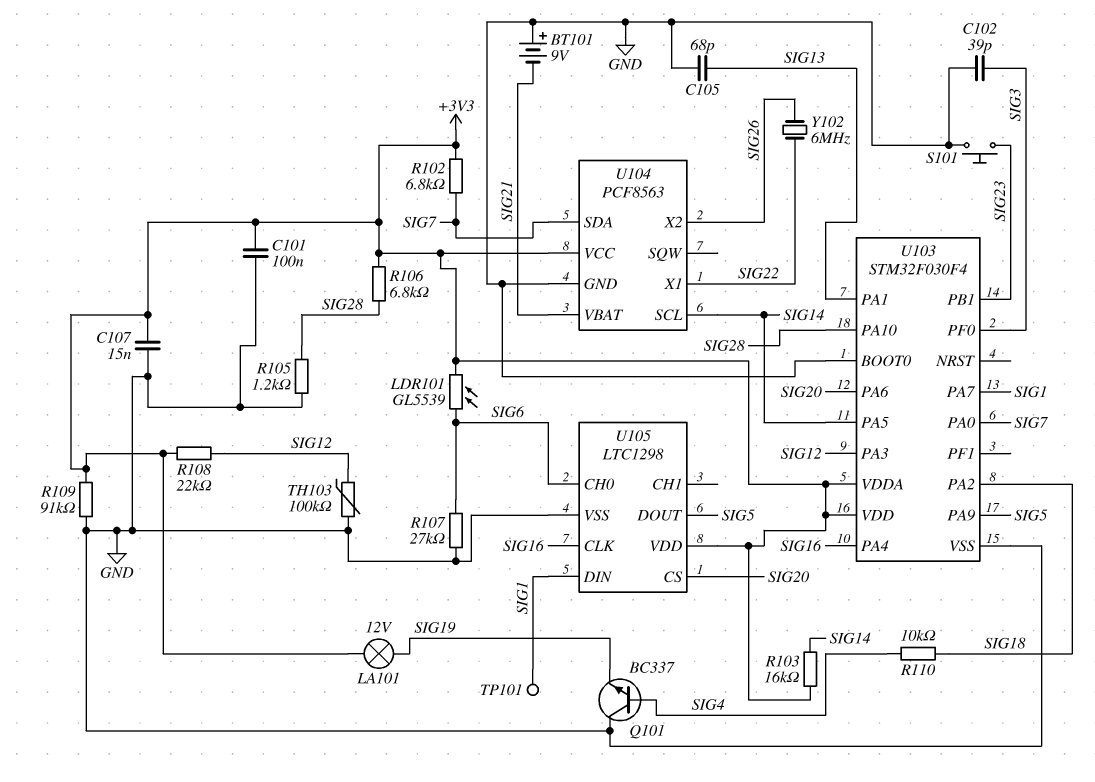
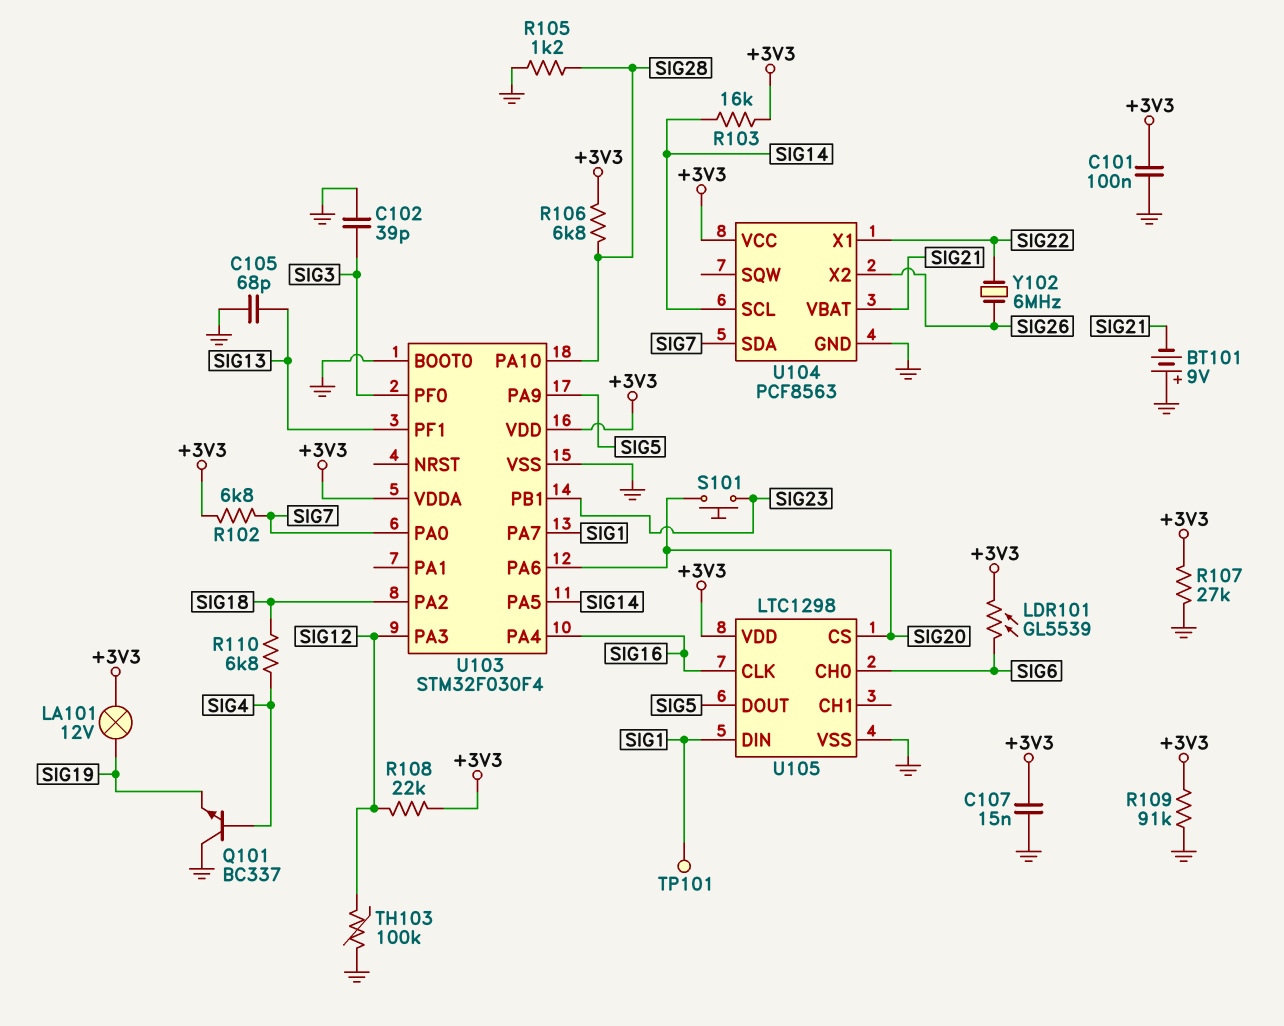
R107: 27k (GND, SIG6) -> 27k (+3V3, GND)
R110: 10k (SIG4, SIG18) -> 6.8k (SIG4, SIG18)
S101: button (GND, SIG23) -> button (SIG20, SIG23)
U103 pin PA1: SIG13 -> none
U103 pin PF1: none -> SIG13

